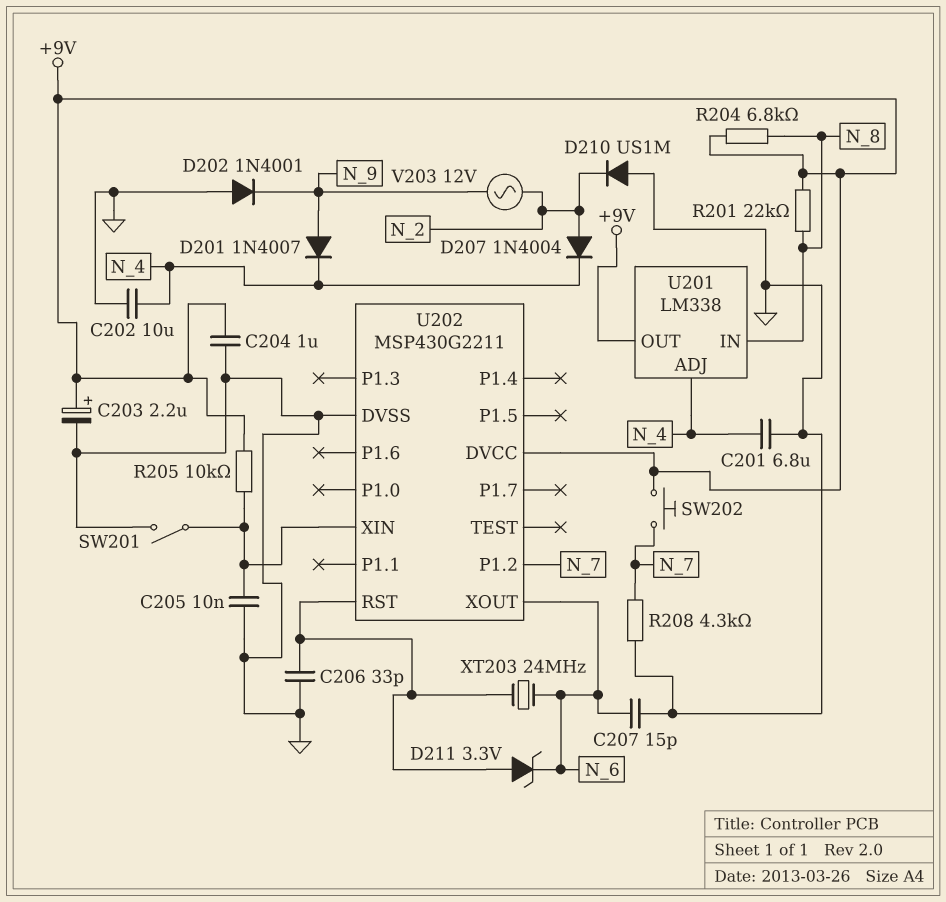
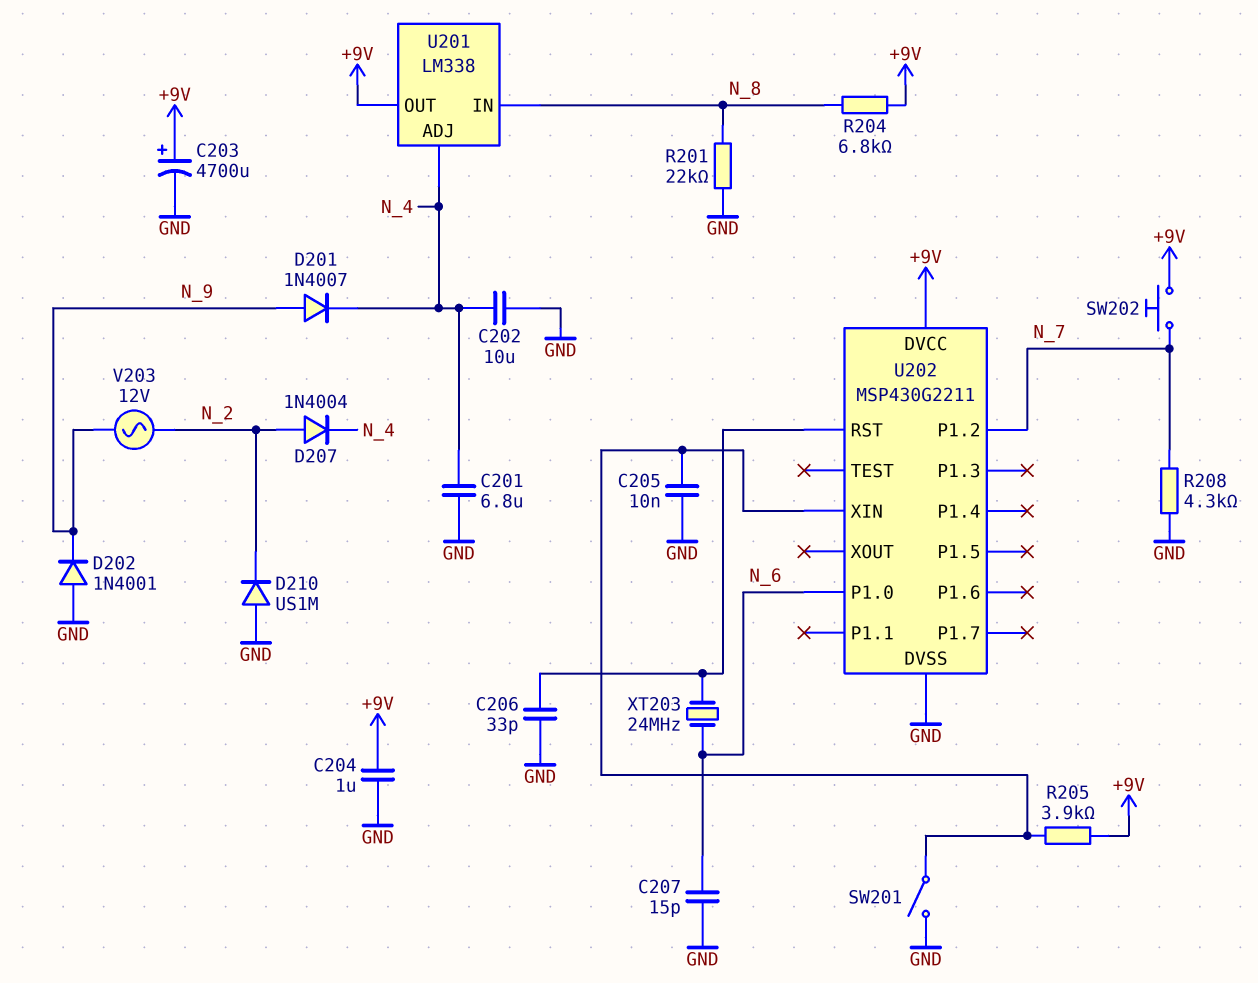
C203: 2.2uF (plus +9V, minus GND) -> 4700uF (plus +9V, minus GND)
D211: zener 3.3V (A U202/RST, K N_6) -> none
R201: 22k (+9V, N_8) -> 22k (GND, N_8)
R205: 10k (+9V, U202/XIN) -> 3.9k (+9V, U202/XIN)
U202 pin P1.0: none -> N_6
U202 pin XOUT: N_6 -> none

